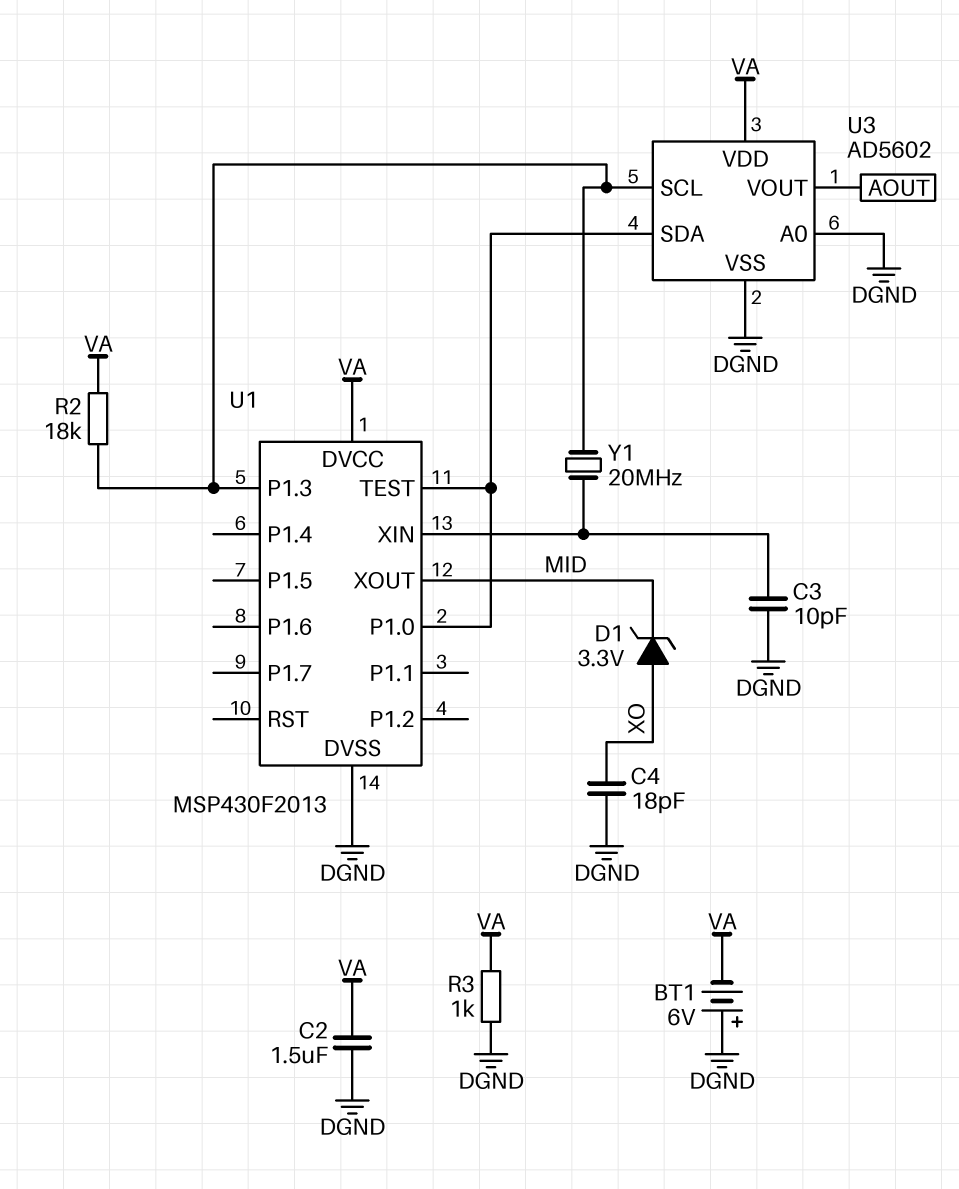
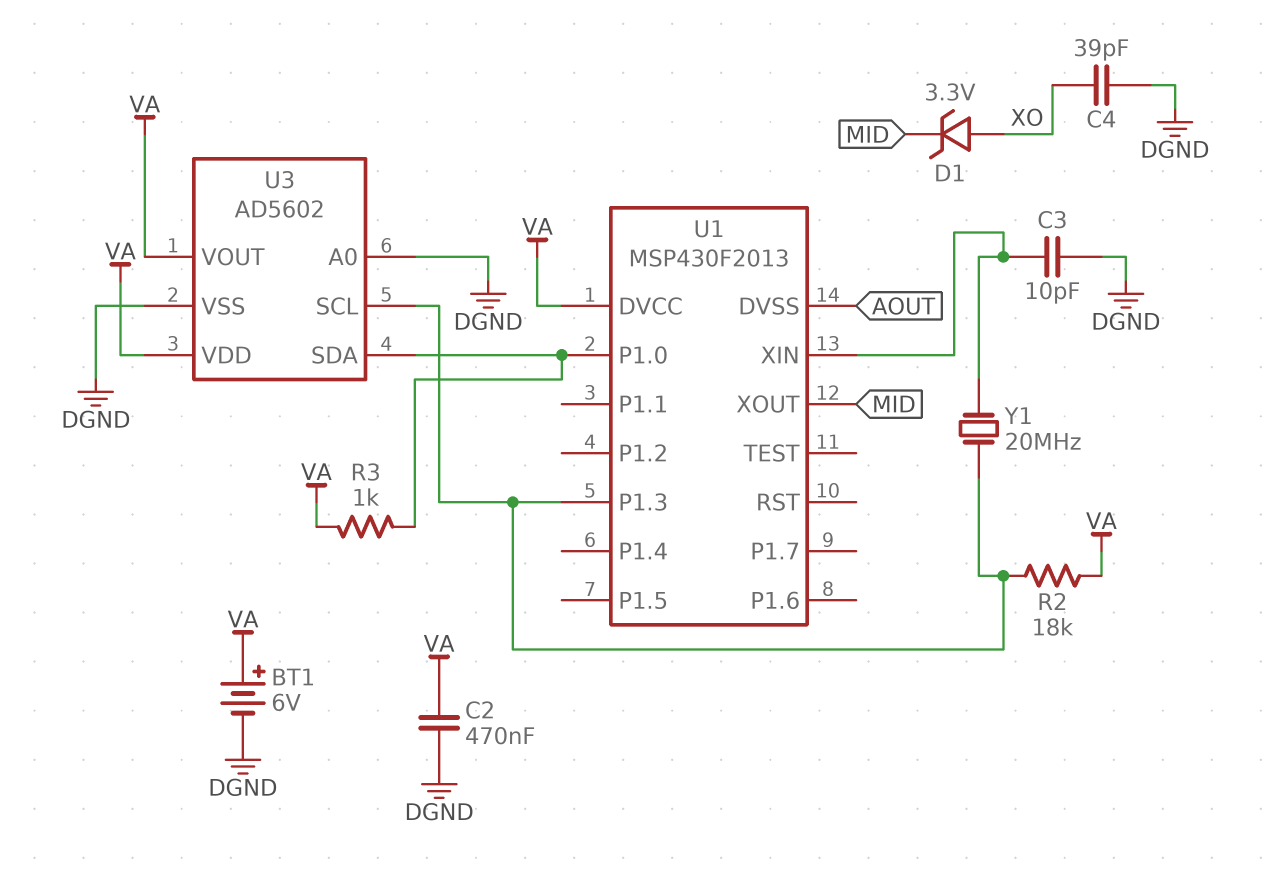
BT1: 6V (plus DGND, minus VA) -> 6V (plus VA, minus DGND)
C2: 1.5uF (DGND, VA) -> 470nF (DGND, VA)
C4: 18pF (DGND, XO) -> 39pF (DGND, XO)
R3: 1k (DGND, VA) -> 1k (U1/P1.0, VA)
U1 pin DVSS: DGND -> AOUT
U1 pin TEST: U1/P1.0 -> none
U3 pin VOUT: AOUT -> VA

